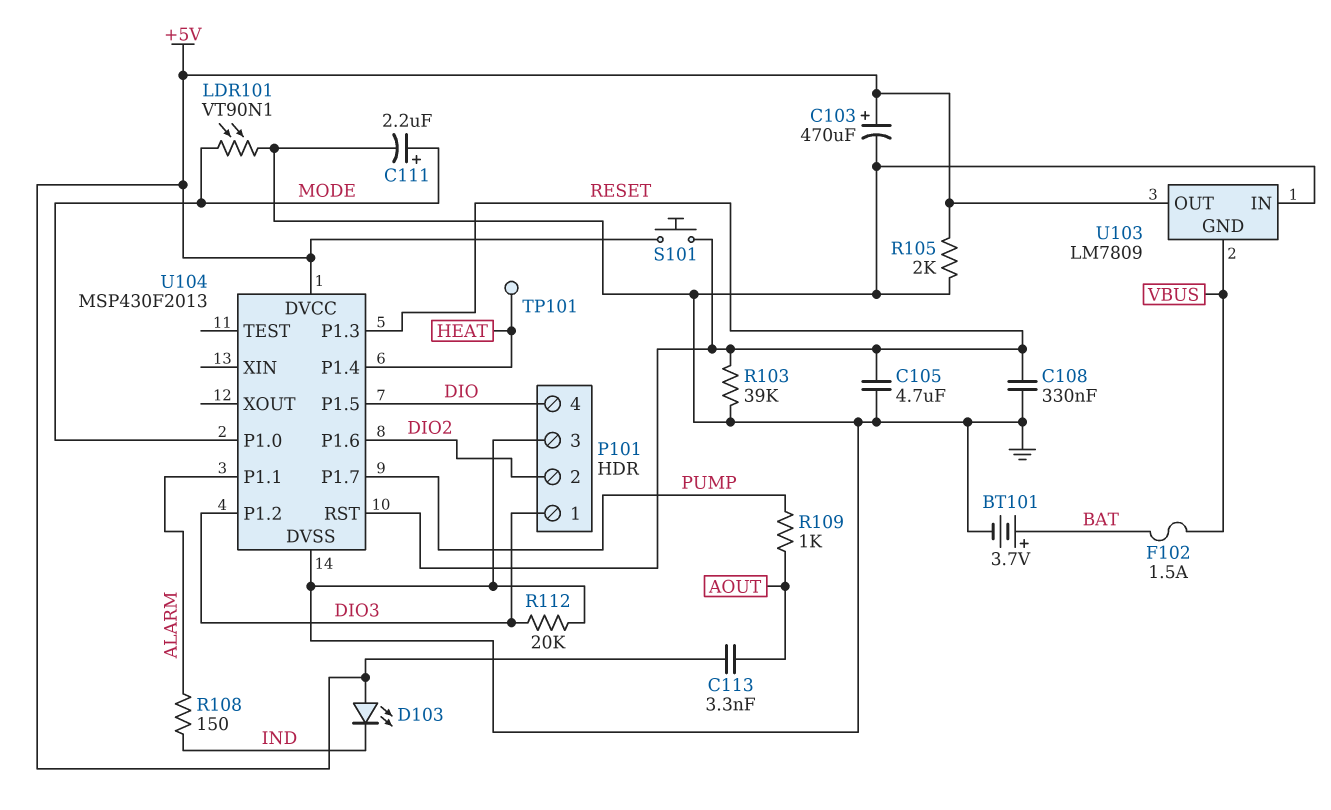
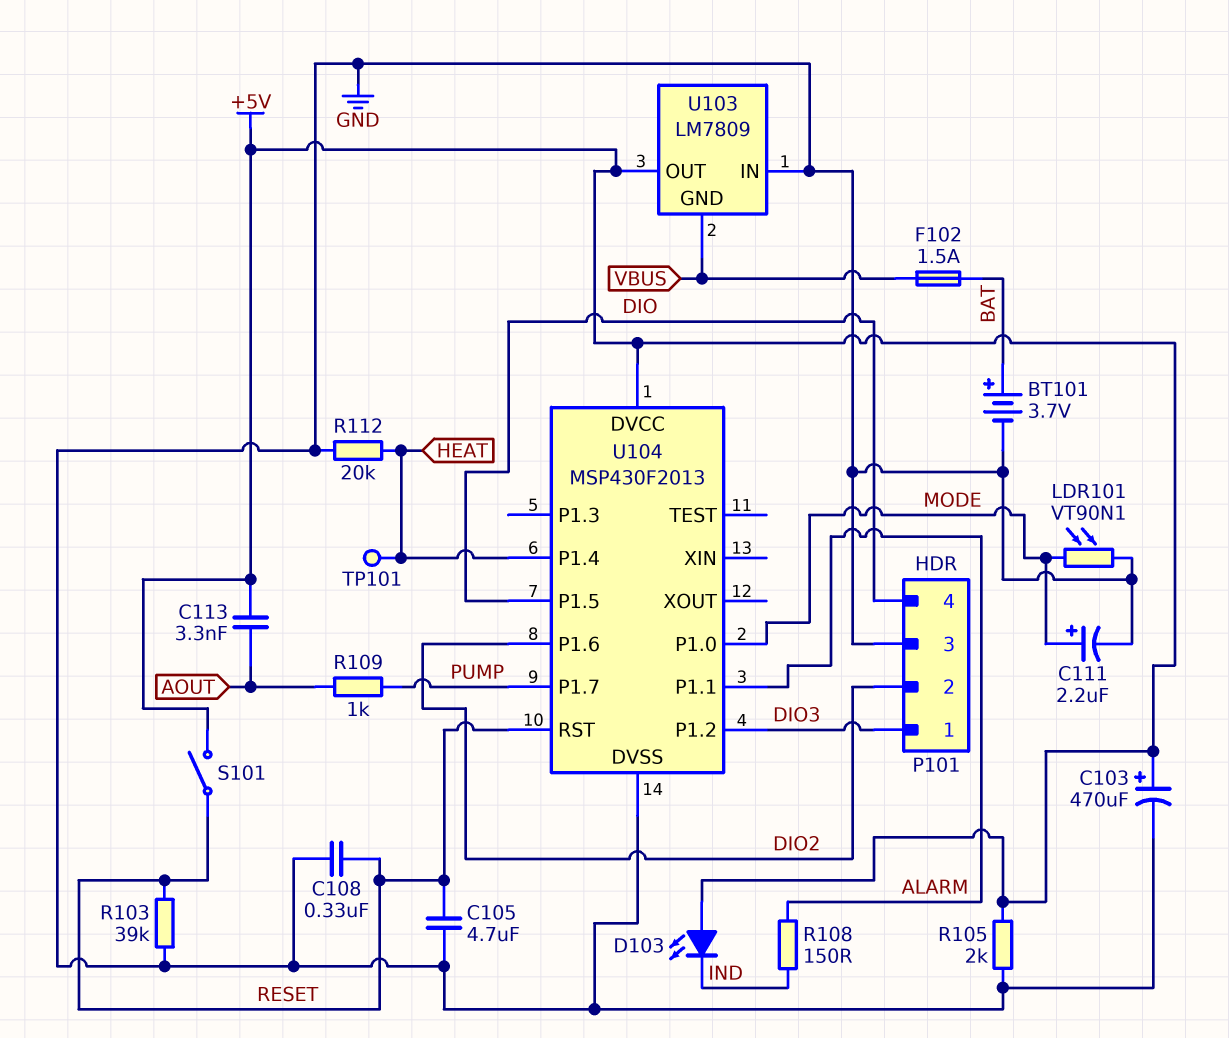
R112: 20k (DIO3, GND) -> 20k (GND, HEAT)
S101: button (+5V, RESET) -> switch (+5V, RESET)
U104 pin P1.3: RESET -> none

